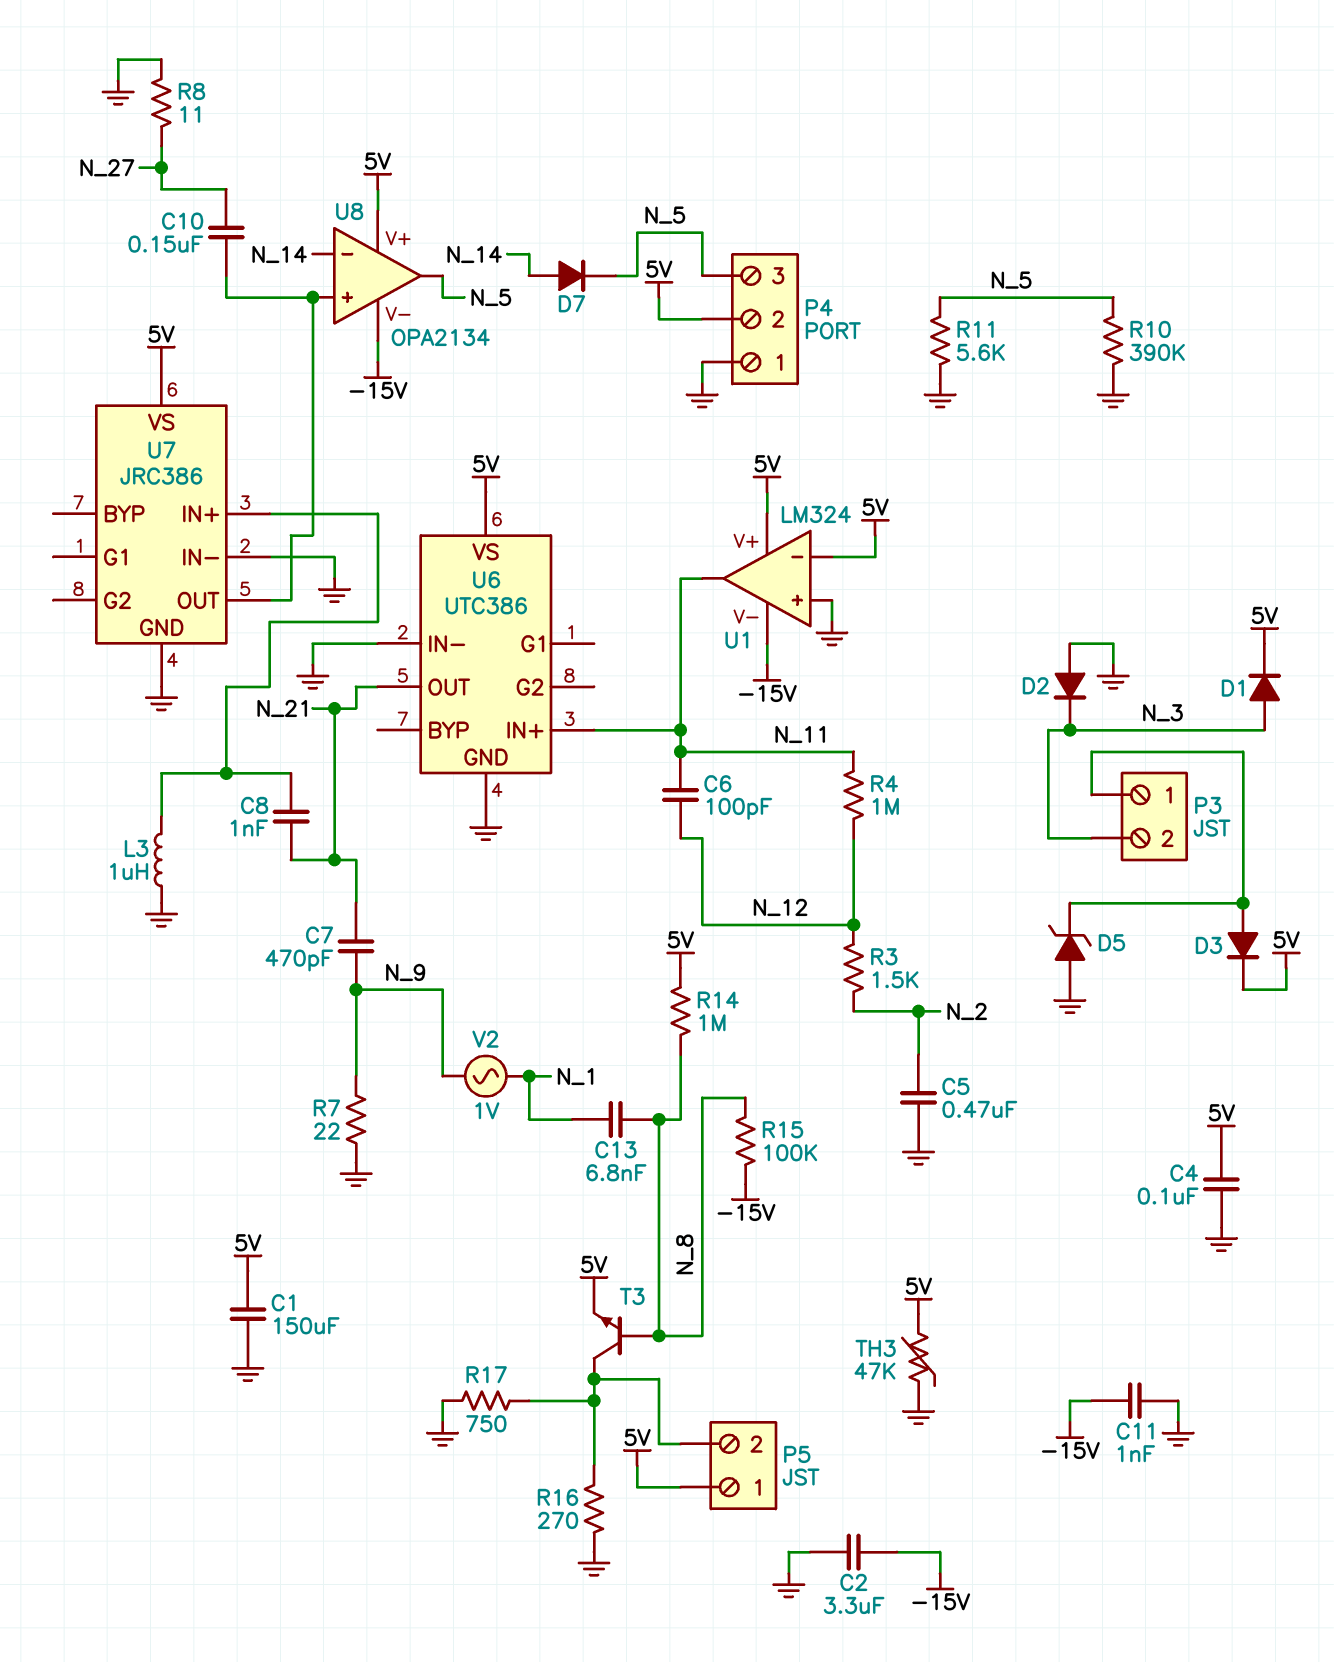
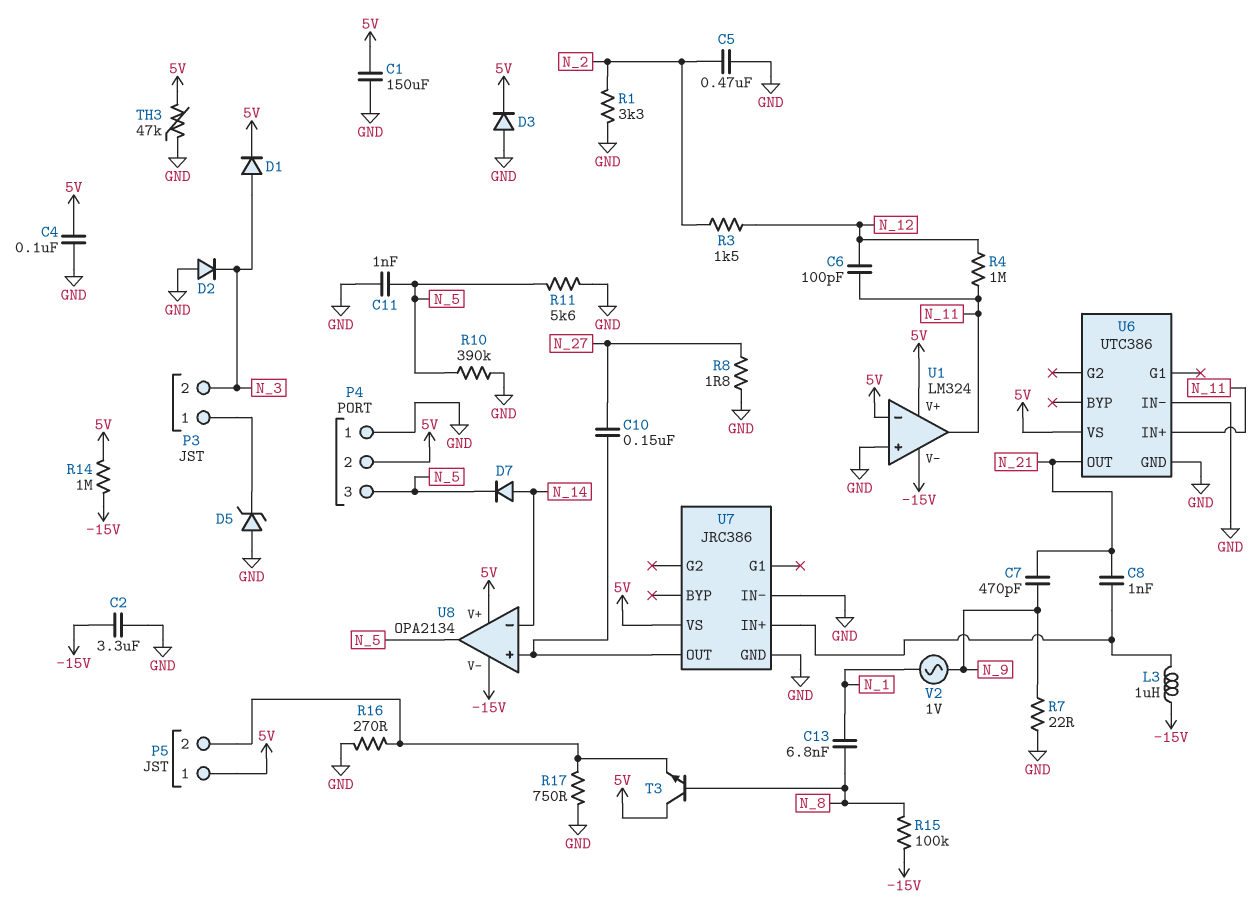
C11: 1nF (-15V, GND) -> 1nF (GND, N_5)
D3: diode (A P3/1, K 5V) -> diode (A GND, K 5V)
L3: 1uH (GND, U7/IN+) -> 1uH (-15V, U7/IN+)
R1: none -> 3.3k (GND, N_2)
R8: 11 (GND, N_27) -> 1.8 (GND, N_27)
R14: 1M (5V, N_8) -> 1M (-15V, 5V)
T3: NPN (B N_8, C P5/2, E 5V) -> NPN (B N_8, C 5V, E P5/2)

